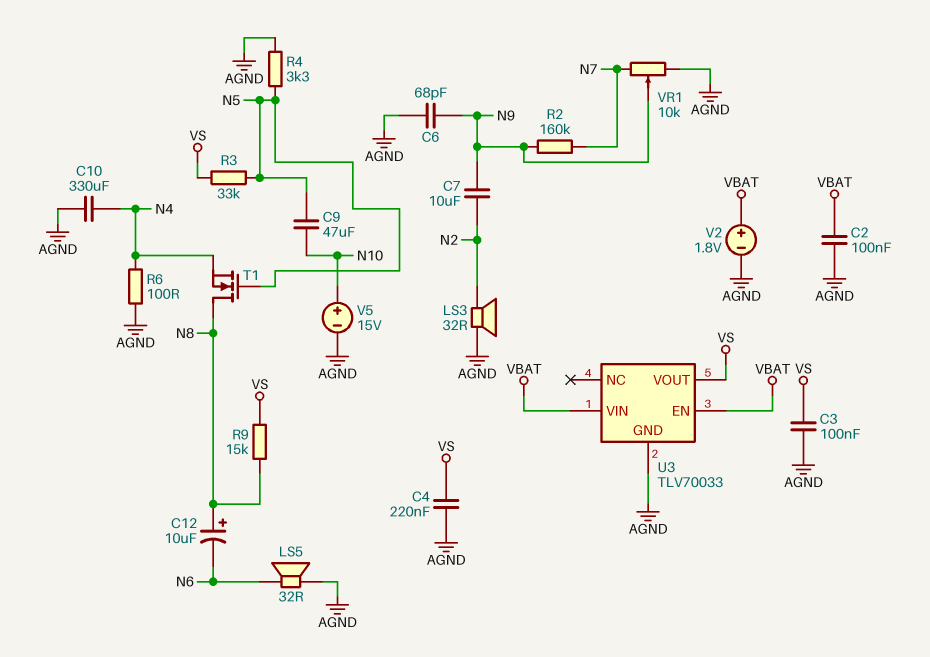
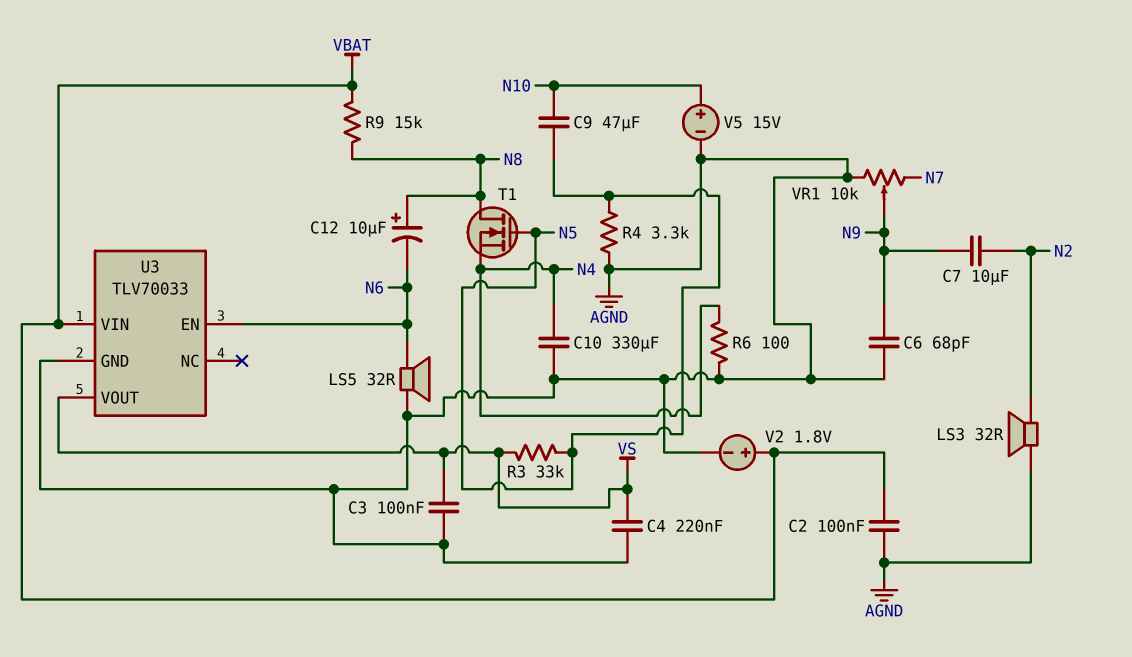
R2: 160k (N7, N9) -> none
R9: 15k (N8, VS) -> 15k (N8, VBAT)
U3 pin EN: VBAT -> N6

